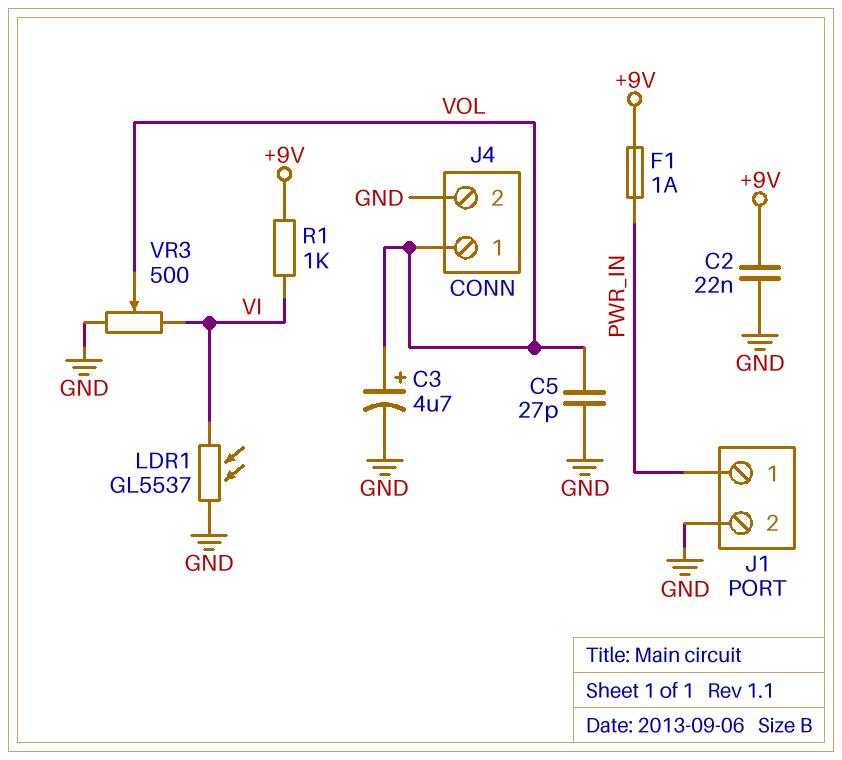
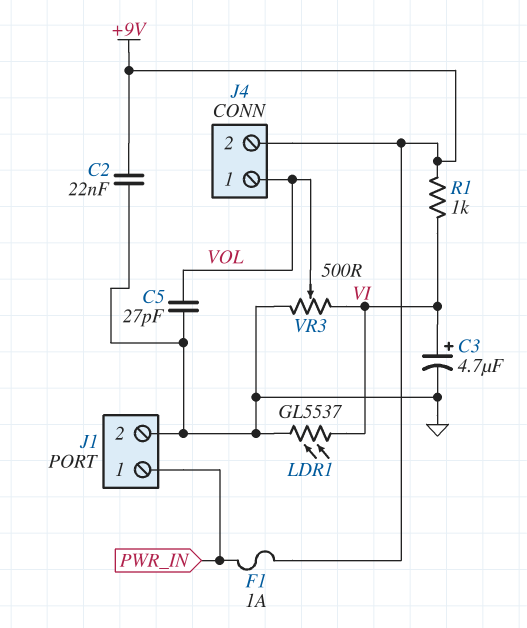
C3: 4.7uF (plus VOL, minus GND) -> 4.7uF (plus VI, minus GND)
J4 pin 2: GND -> +9V

